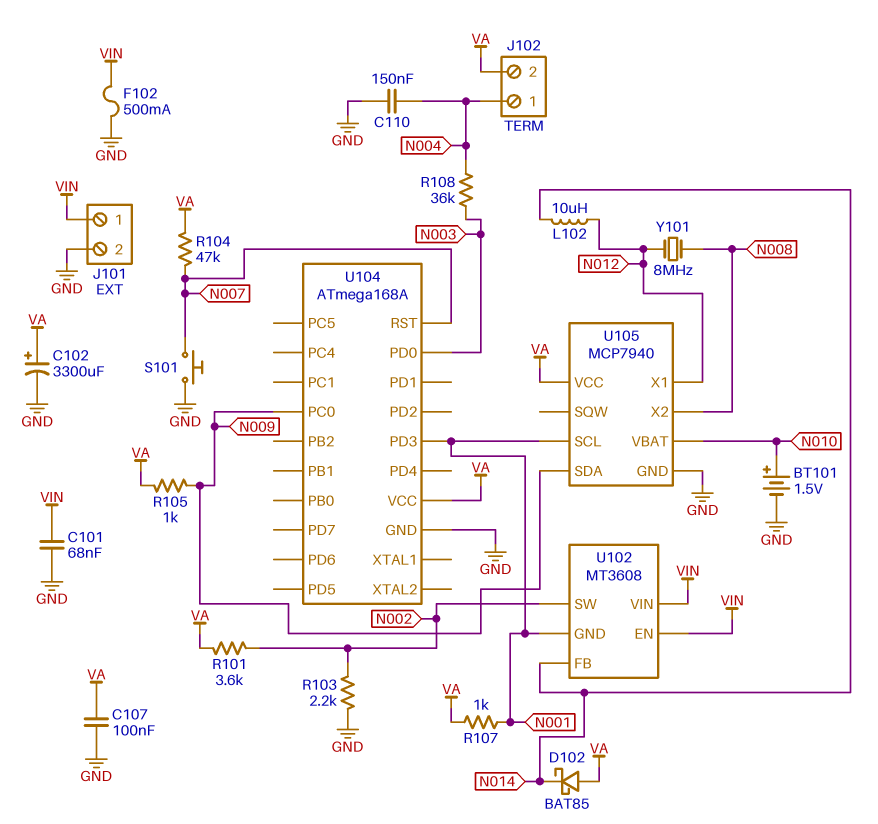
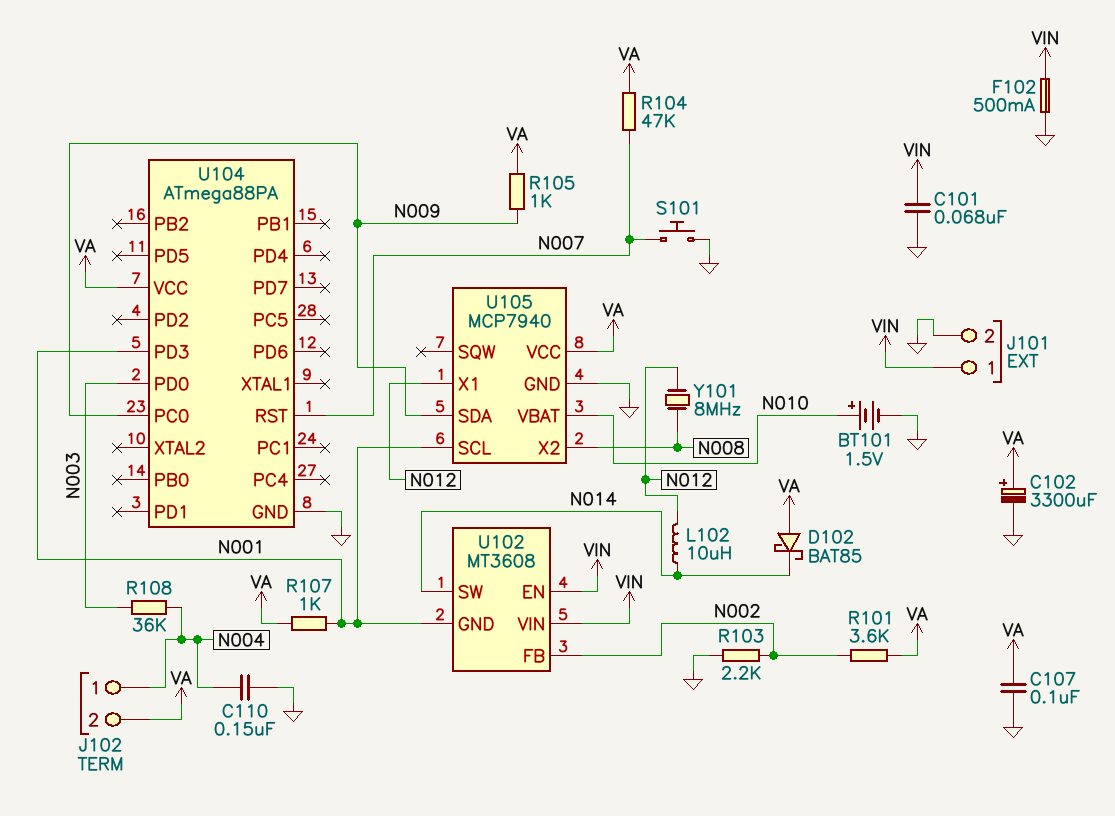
U102 pin FB: N014 -> N002
U102 pin SW: N002 -> N014
U104: ATmega168A -> ATmega88PA

